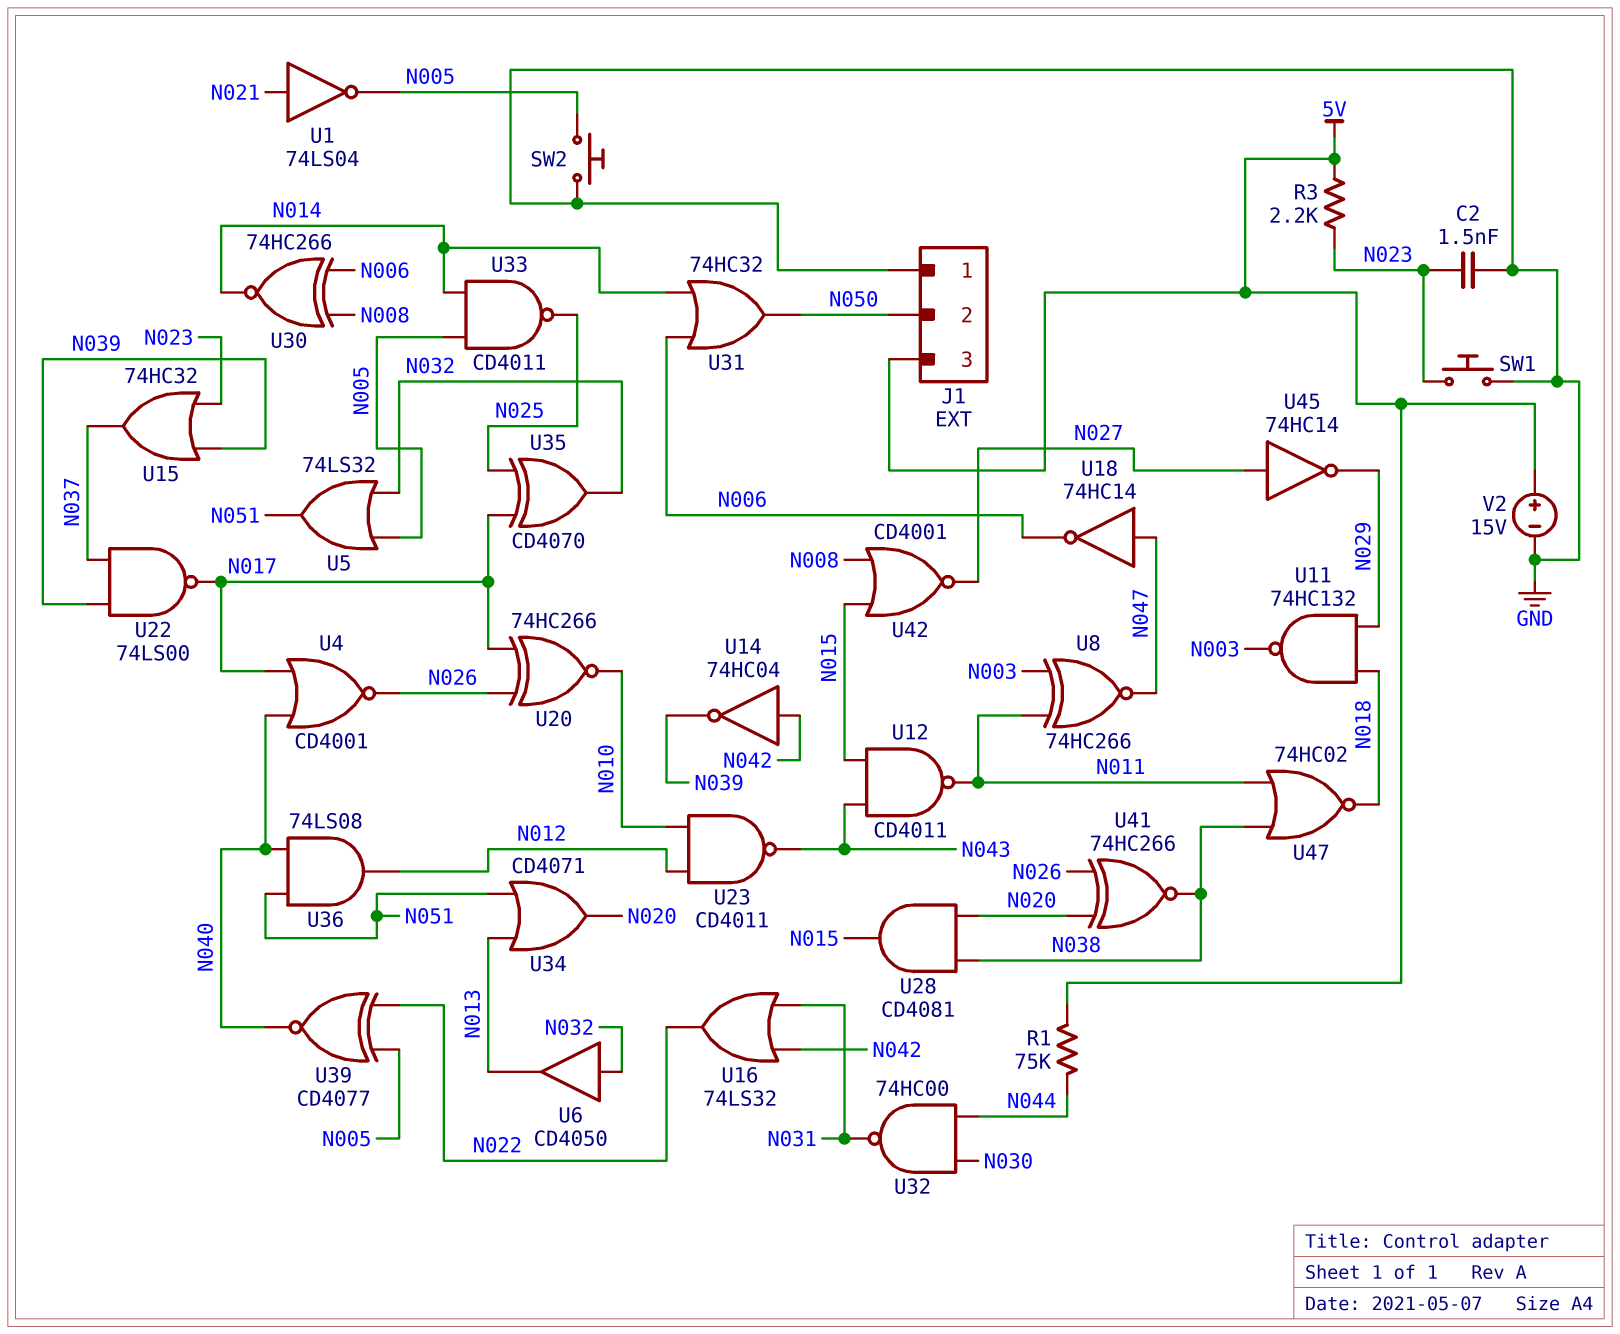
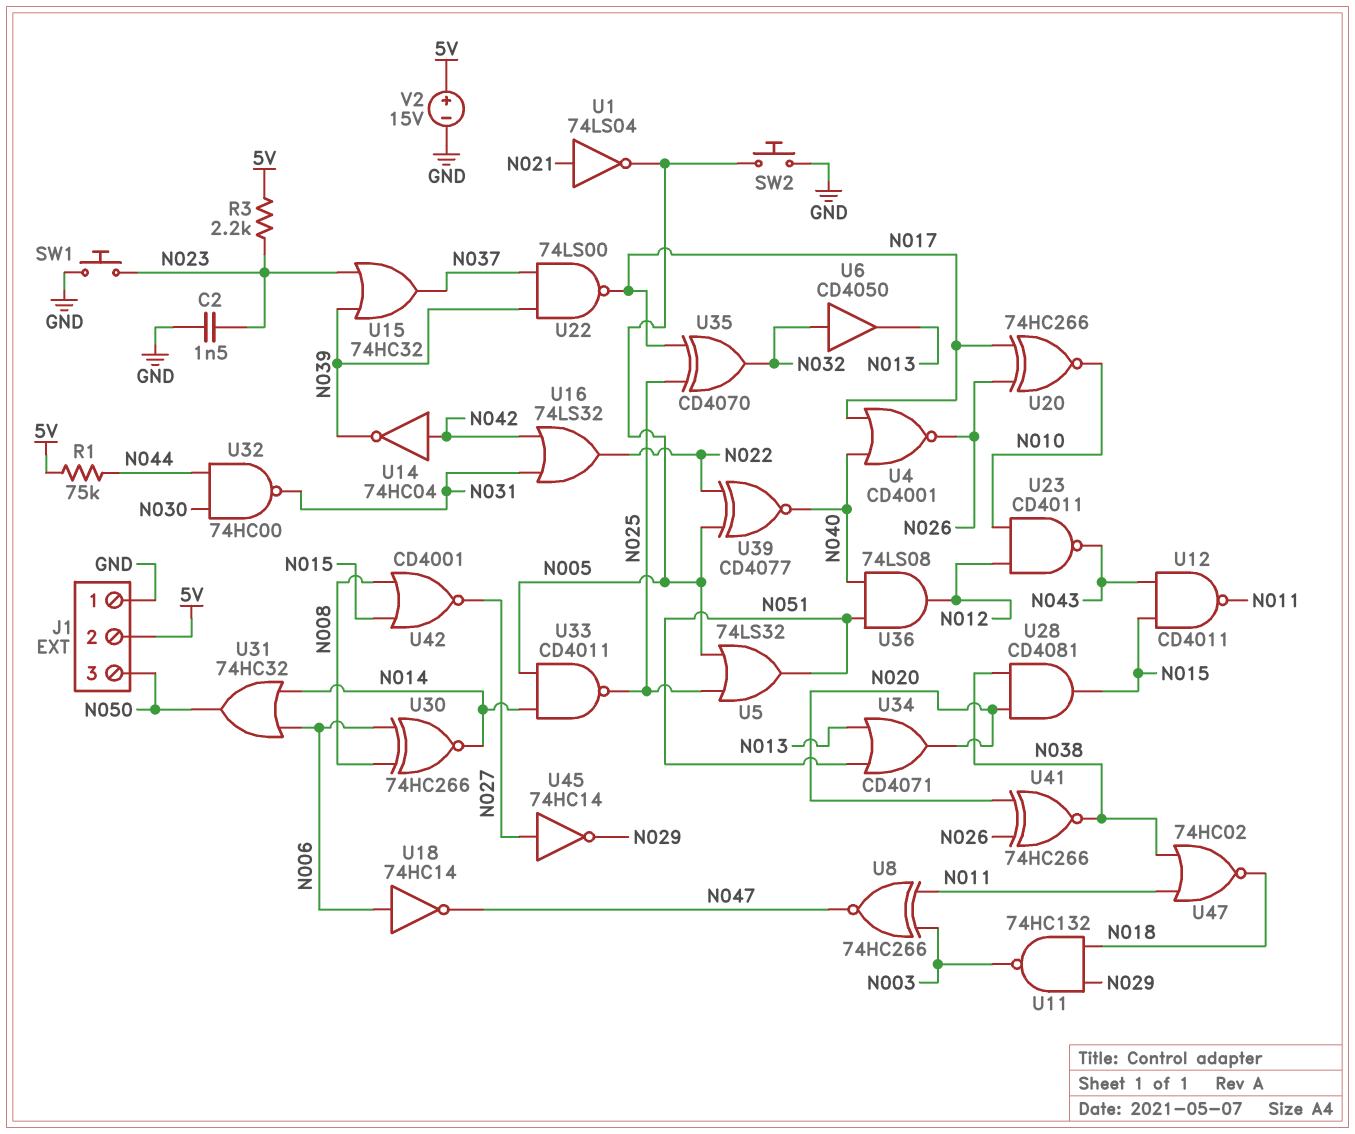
J1 pin 2: N050 -> 5V
J1 pin 3: 5V -> N050
U5: OR 74LS32 (in N005, in N032, out N051) -> OR 74LS32 (in N005, in N025, out N051)
U18: NOT 74HC14 (in N047, out N006) -> NOT 74HC14 (in N006, out N047)

